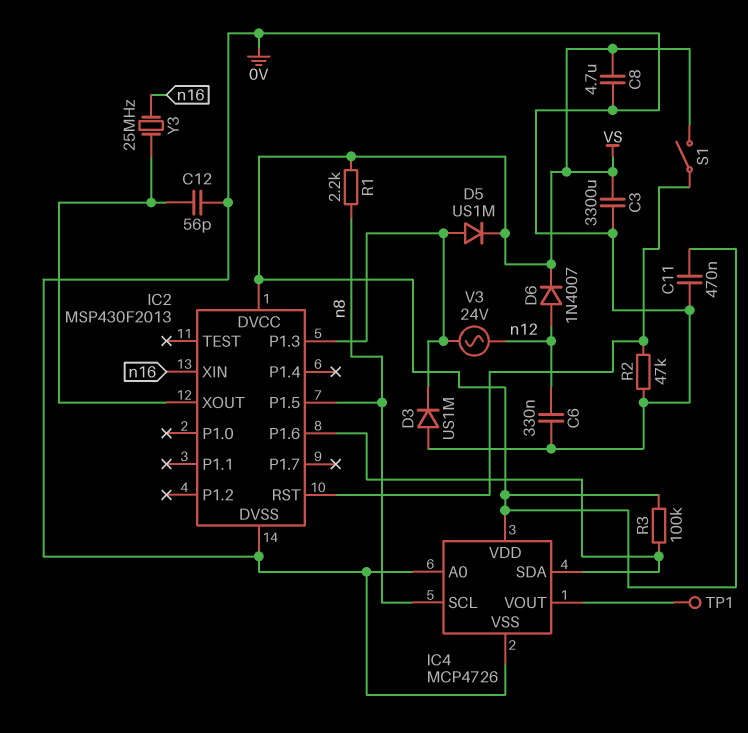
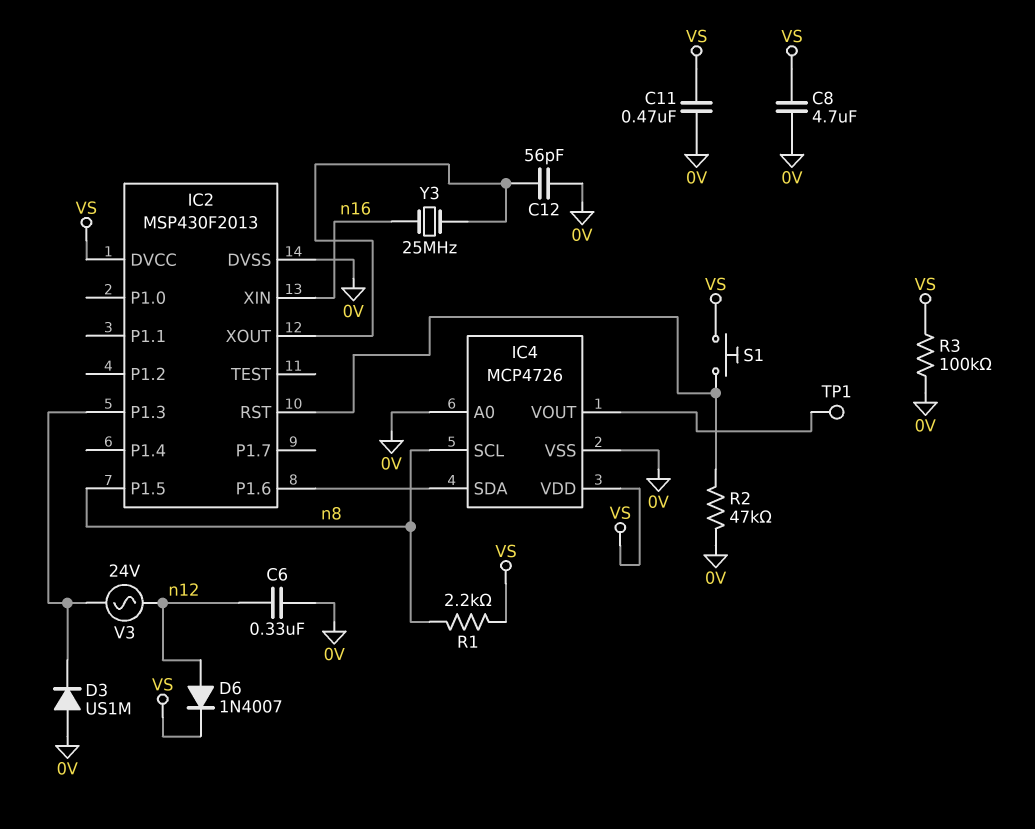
C3: 3300uF (0V, VS) -> none
D5: diode US1M (A IC2/P1.3, K VS) -> none
R3: 100k (IC2/P1.6, VS) -> 100k (0V, VS)
S1: switch (IC2/RST, VS) -> button (IC2/RST, VS)

